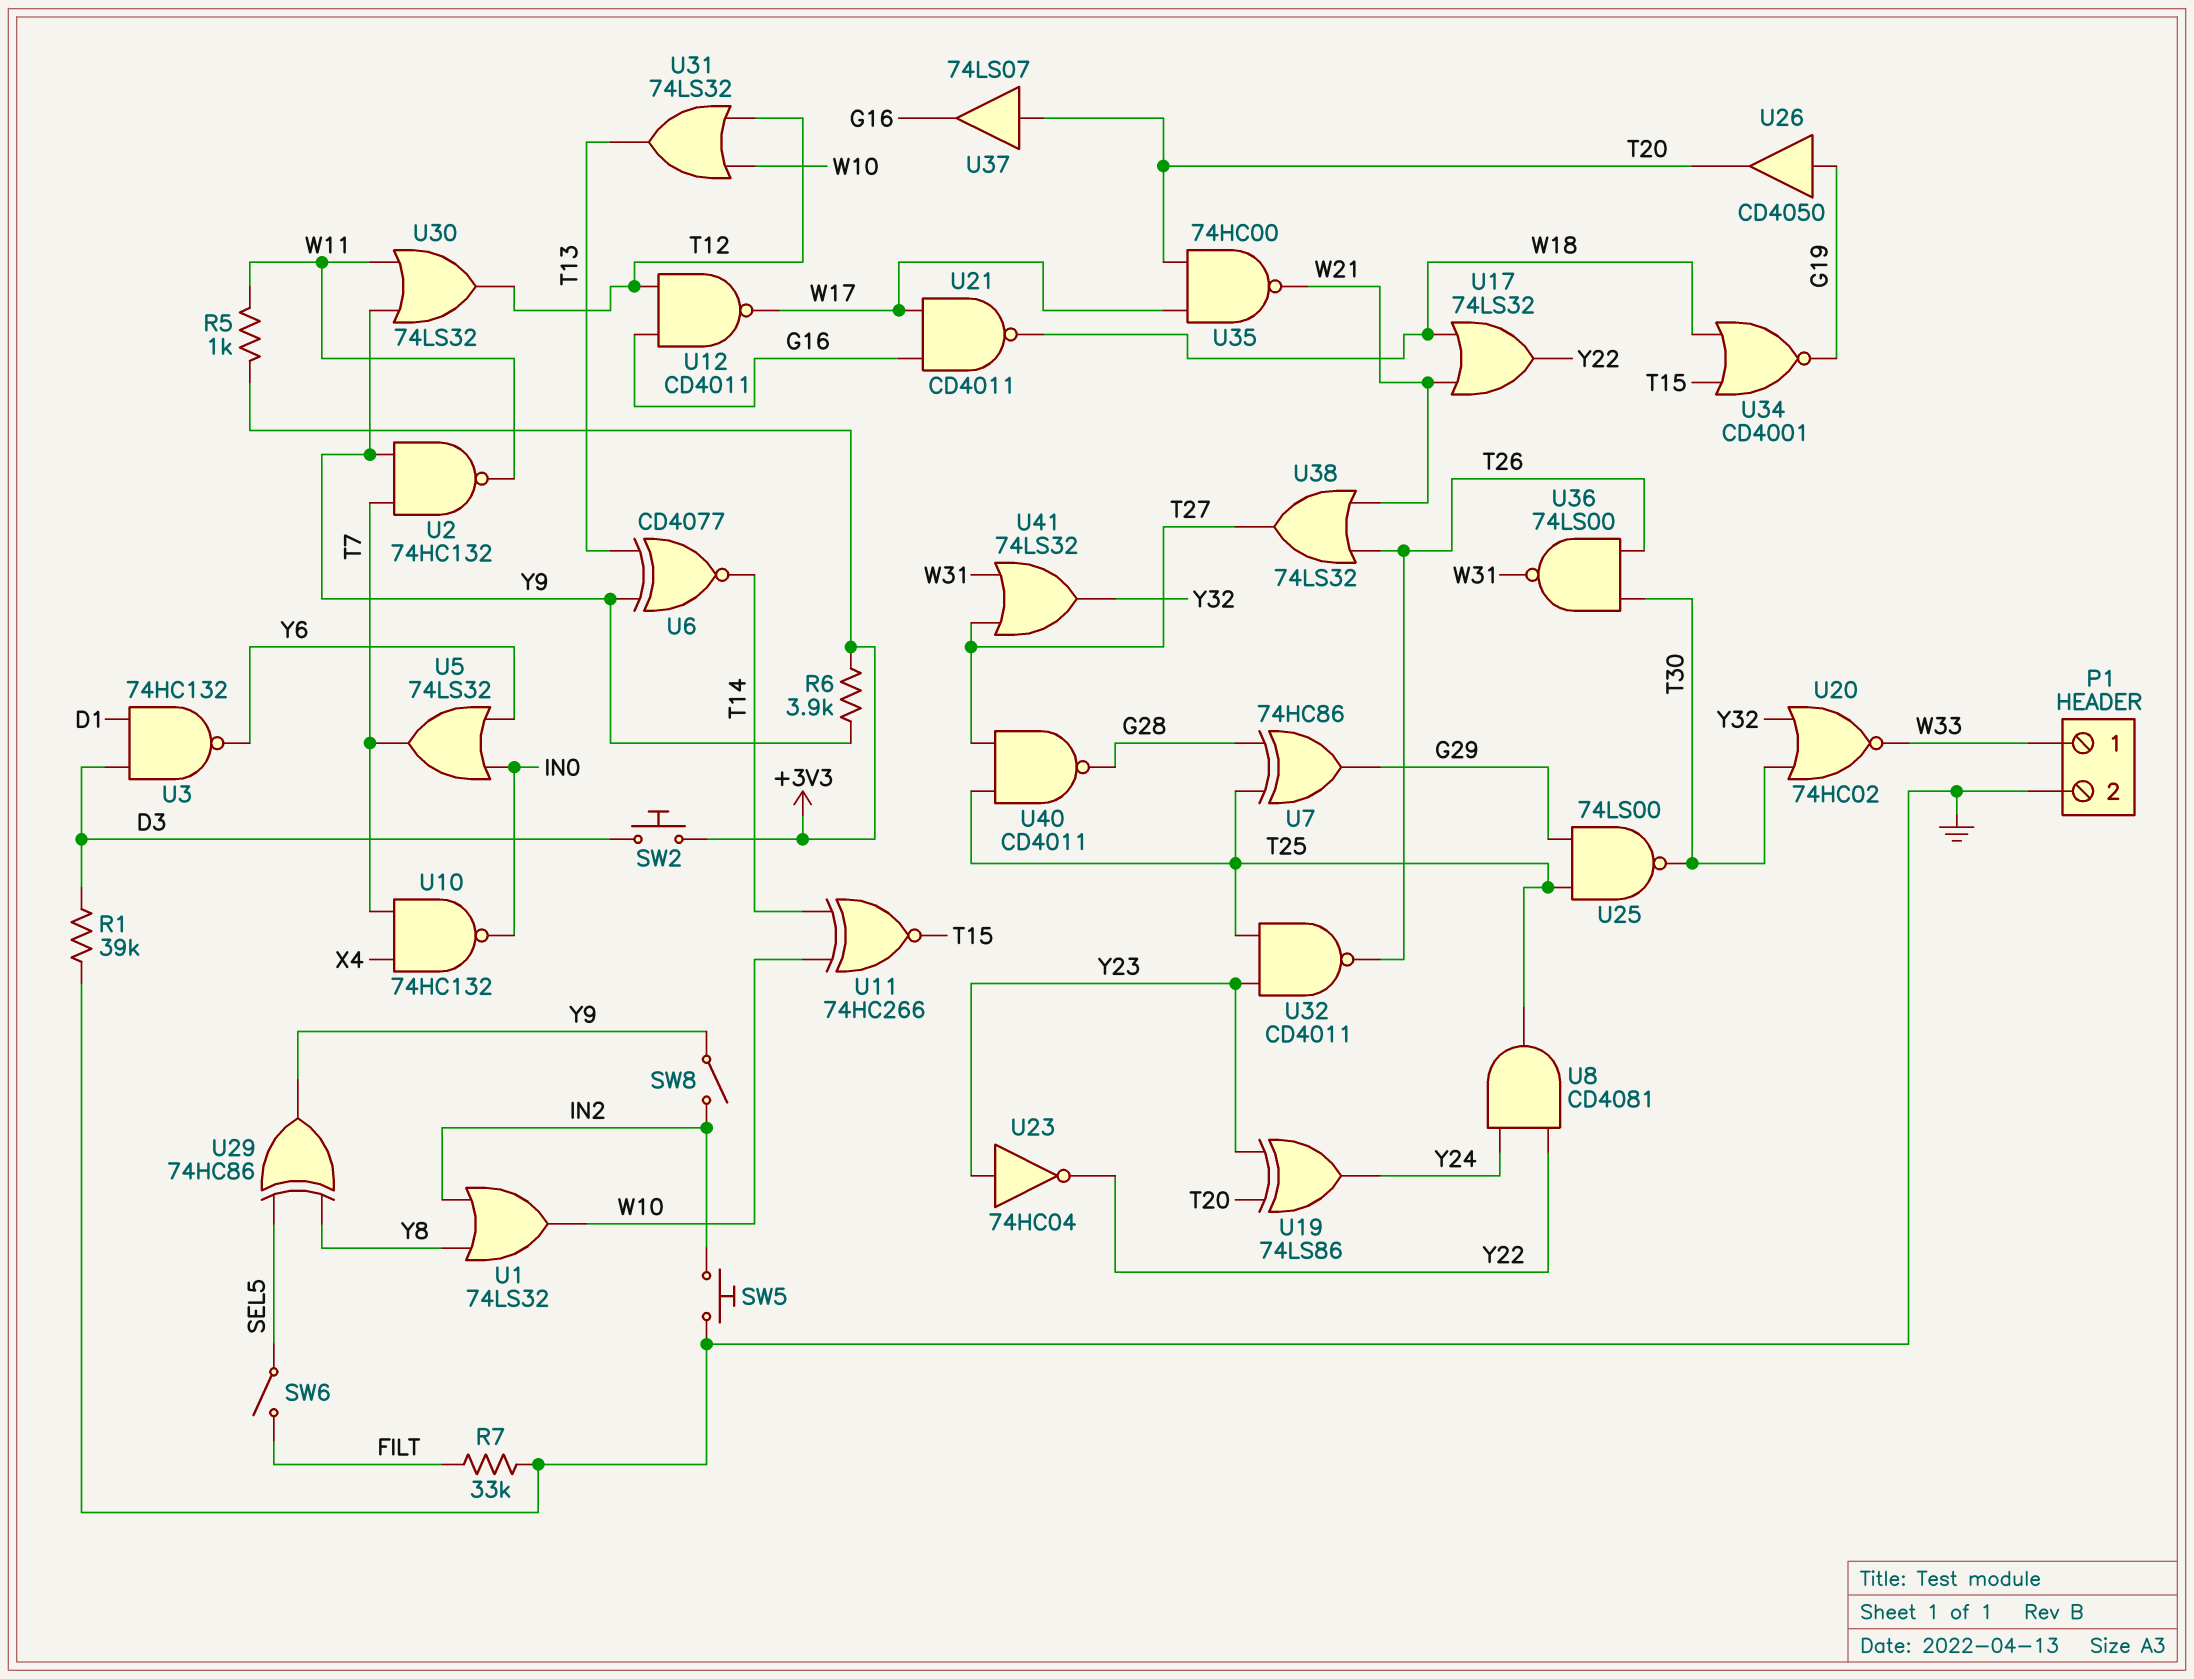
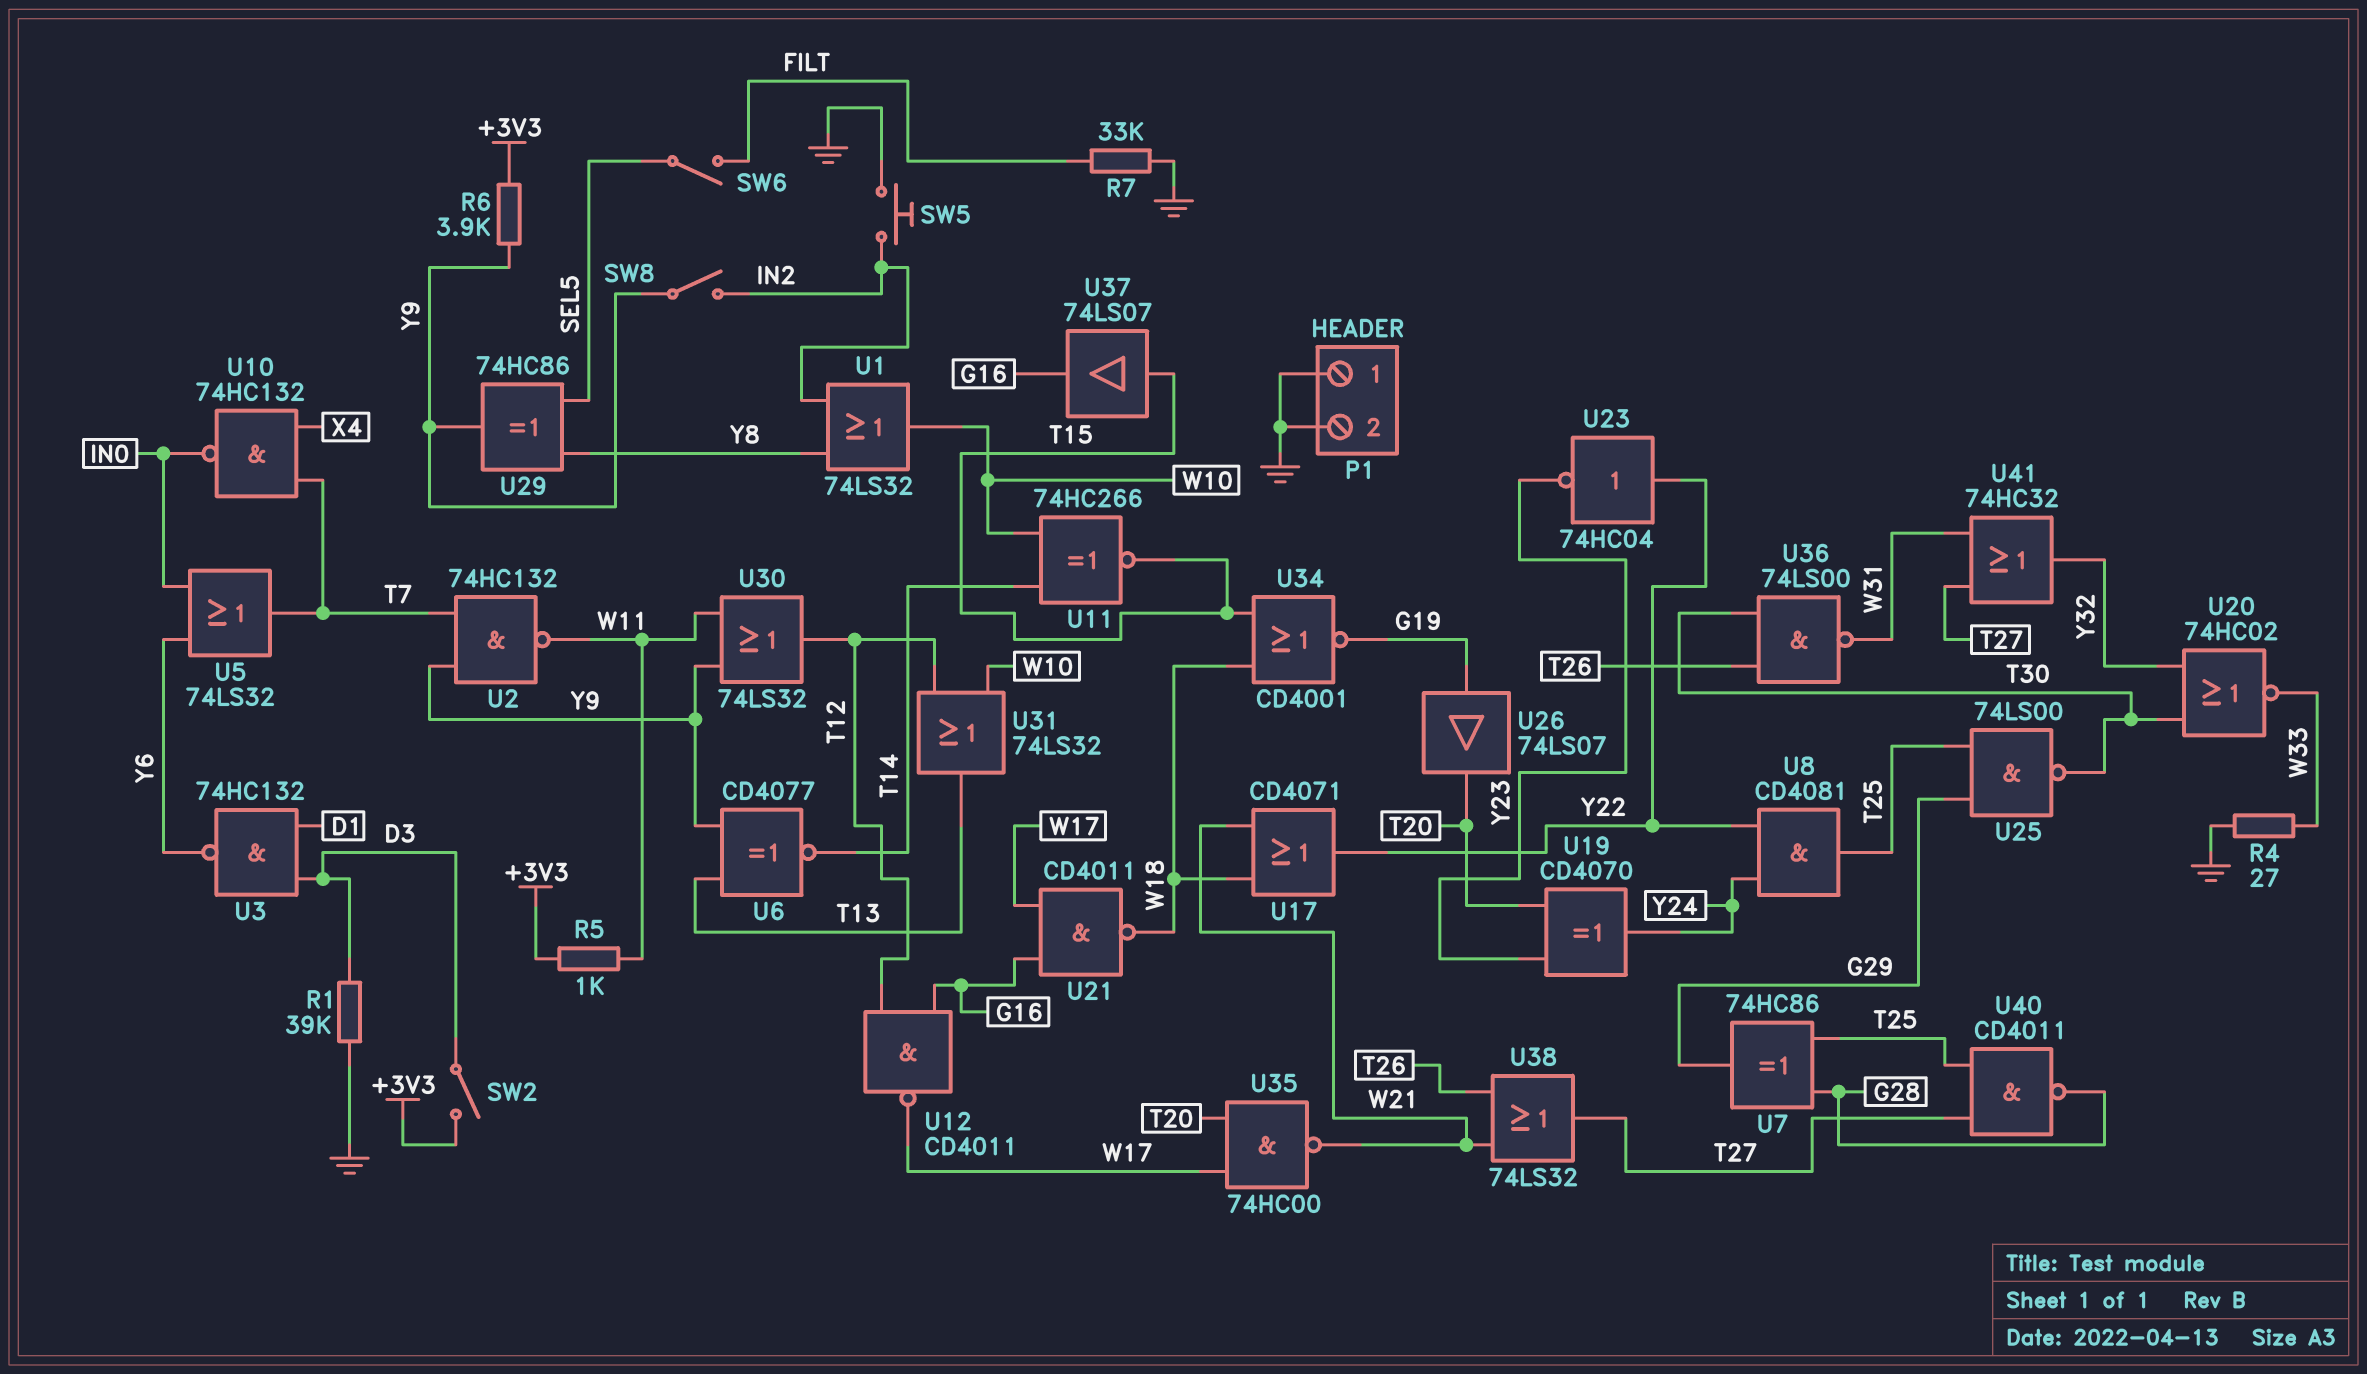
P1 pin 1: W33 -> GND
R4: none -> 27 (GND, W33)
SW2: button (+3V3, D3) -> switch (+3V3, D3)
U17: OR 74LS32 (in W18, in W21, out Y22) -> OR CD4071 (in W18, in W21, out Y22)
U19: XOR 74LS86 (in T20, in Y23, out Y24) -> XOR CD4070 (in T20, in Y23, out Y24)
U23: NOT 74HC04 (in Y23, out Y22) -> NOT 74HC04 (in Y22, out Y23)
U26: buffer CD4050 (in G19, out T20) -> buffer 74LS07 (in G19, out T20)
U32: NAND CD4011 (in T25, in Y23, out T26) -> none
U37: buffer 74LS07 (in T20, out G16) -> buffer 74LS07 (in T15, out G16)
U41: OR 74LS32 (in T27, in W31, out Y32) -> OR 74HC32 (in T27, in W31, out Y32)

